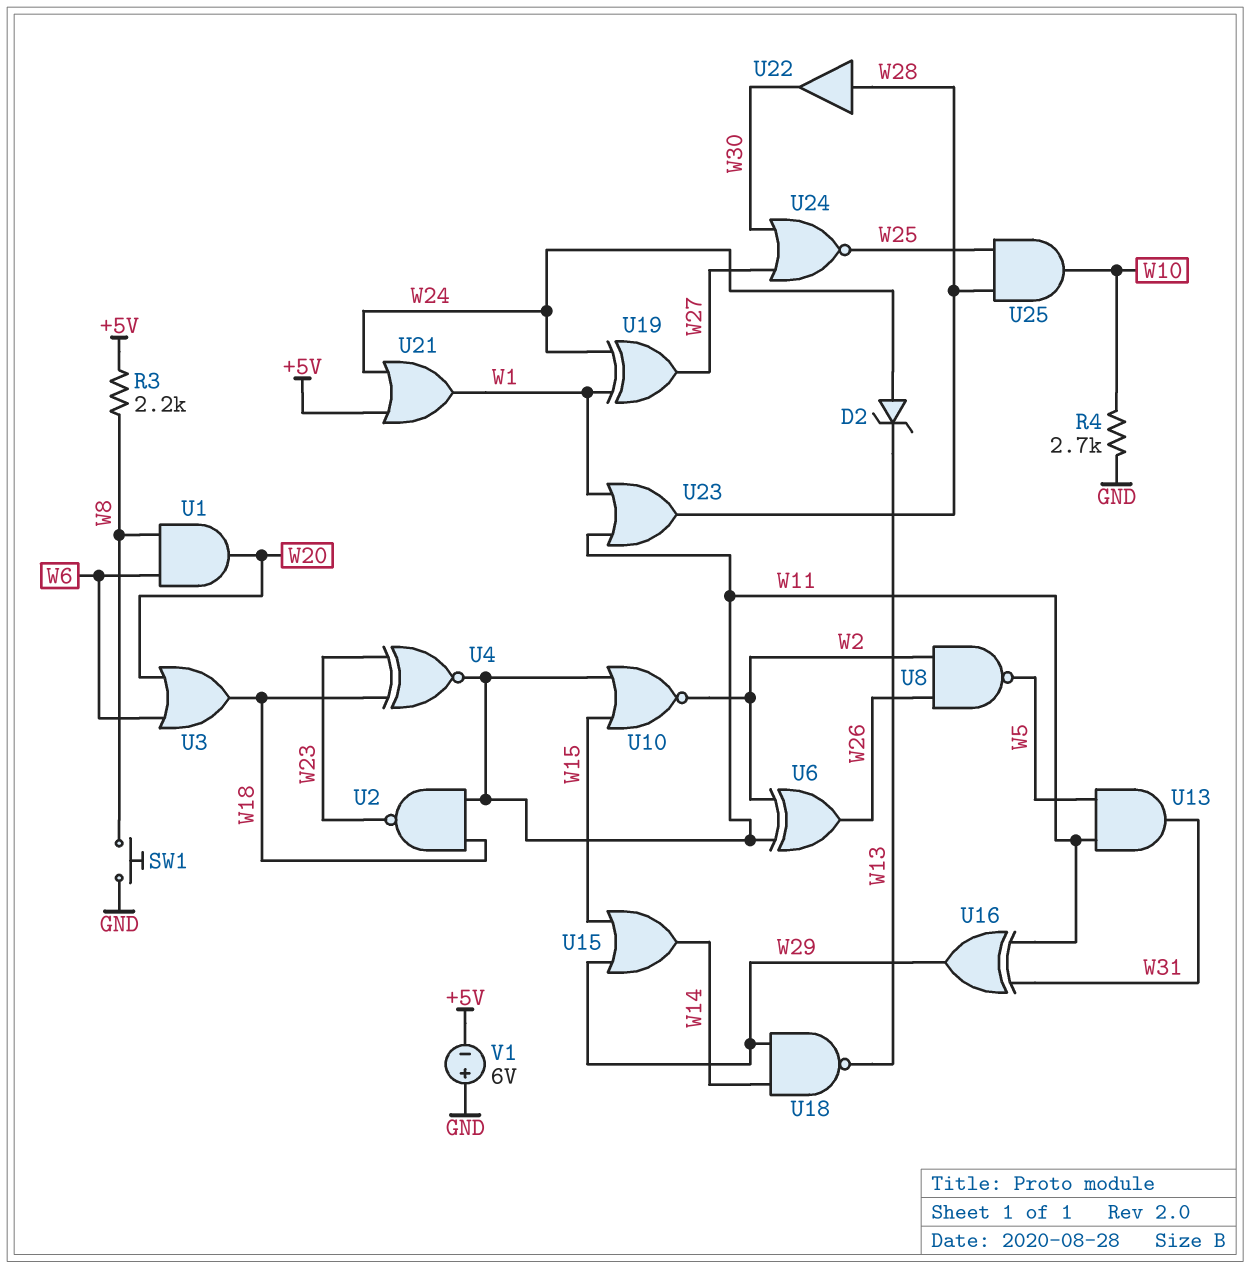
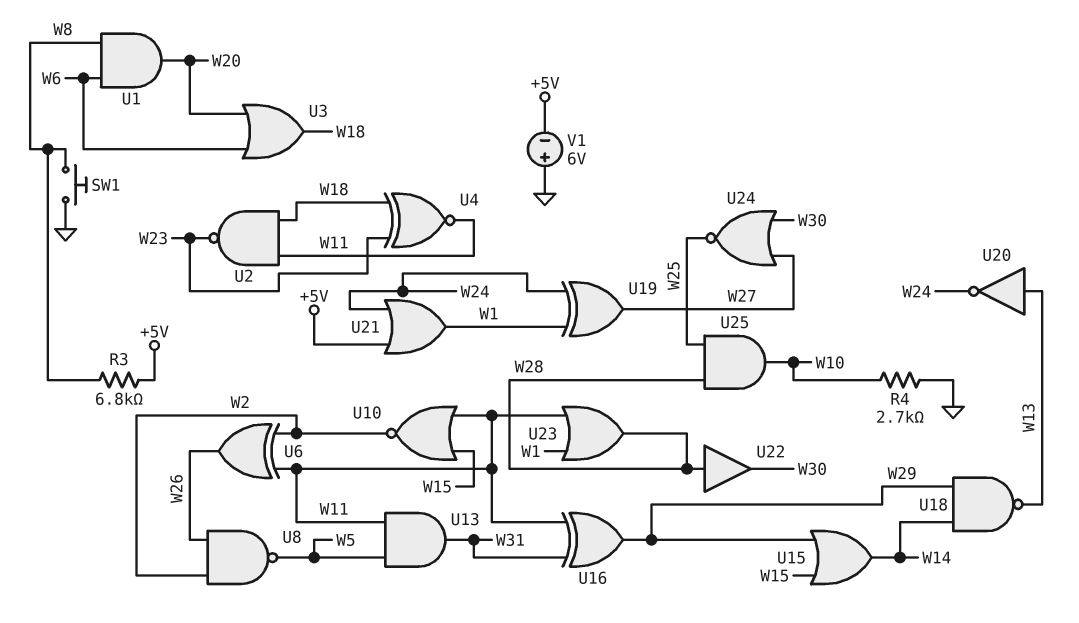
D2: zener (A W24, K W13) -> none
R3: 2.2k (+5V, W8) -> 6.8k (+5V, W8)
U20: none -> NOT (in W13, out W24)

